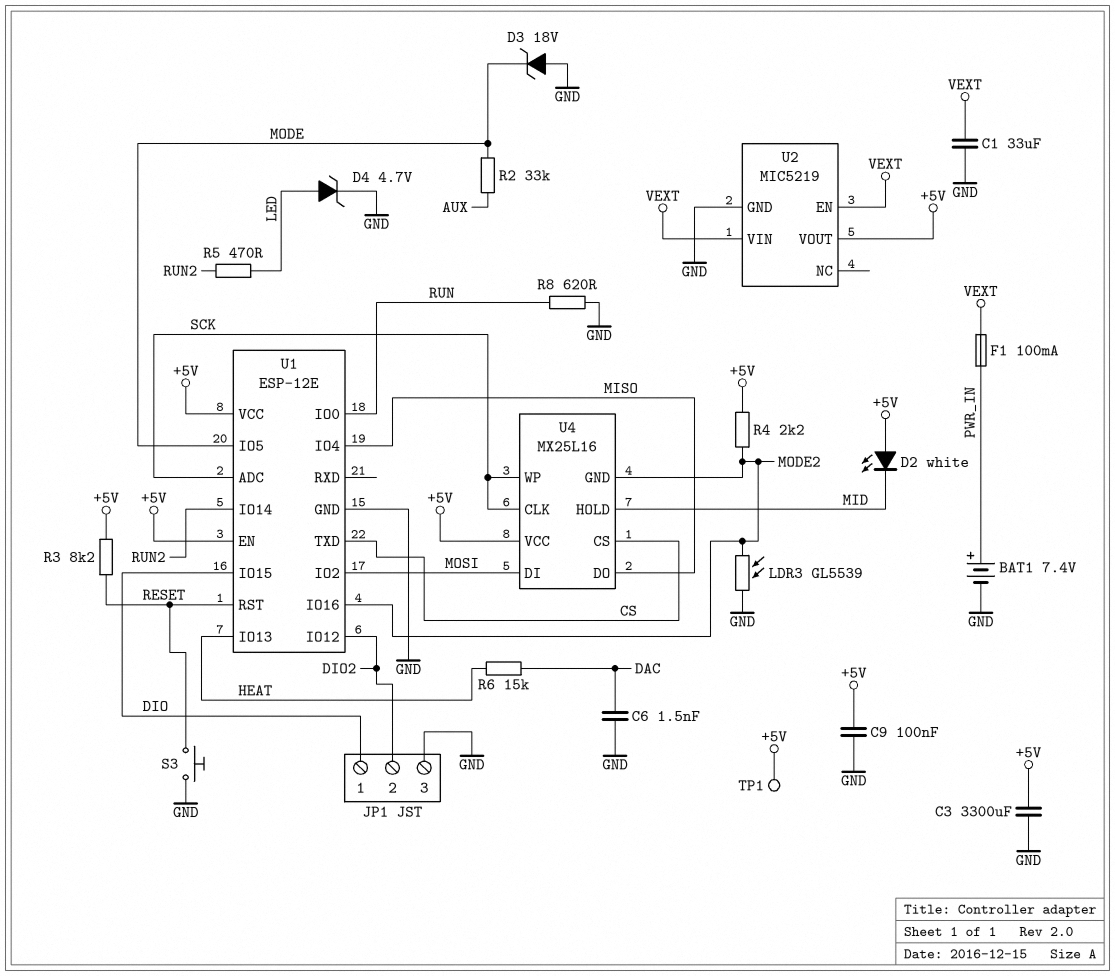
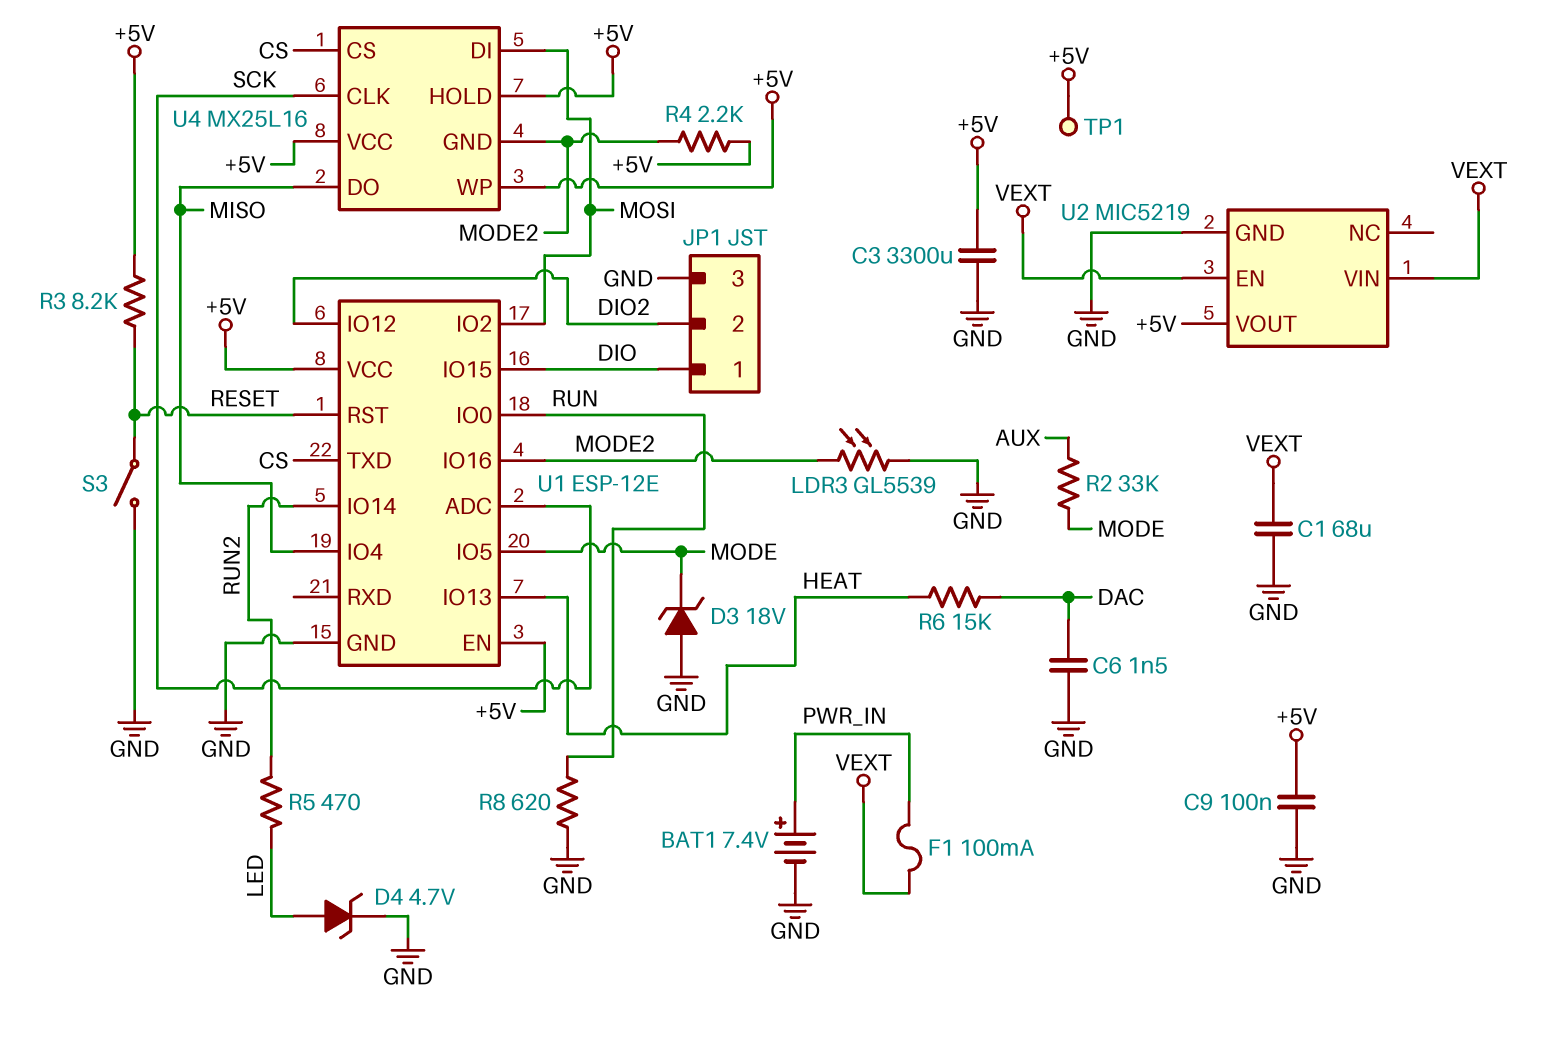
C1: 33uF (GND, VEXT) -> 68uF (GND, VEXT)
D2: LED white (A +5V, K MID) -> none
S3: button (GND, RESET) -> switch (GND, RESET)
U4 pin HOLD: MID -> +5V
U4 pin WP: SCK -> +5V

